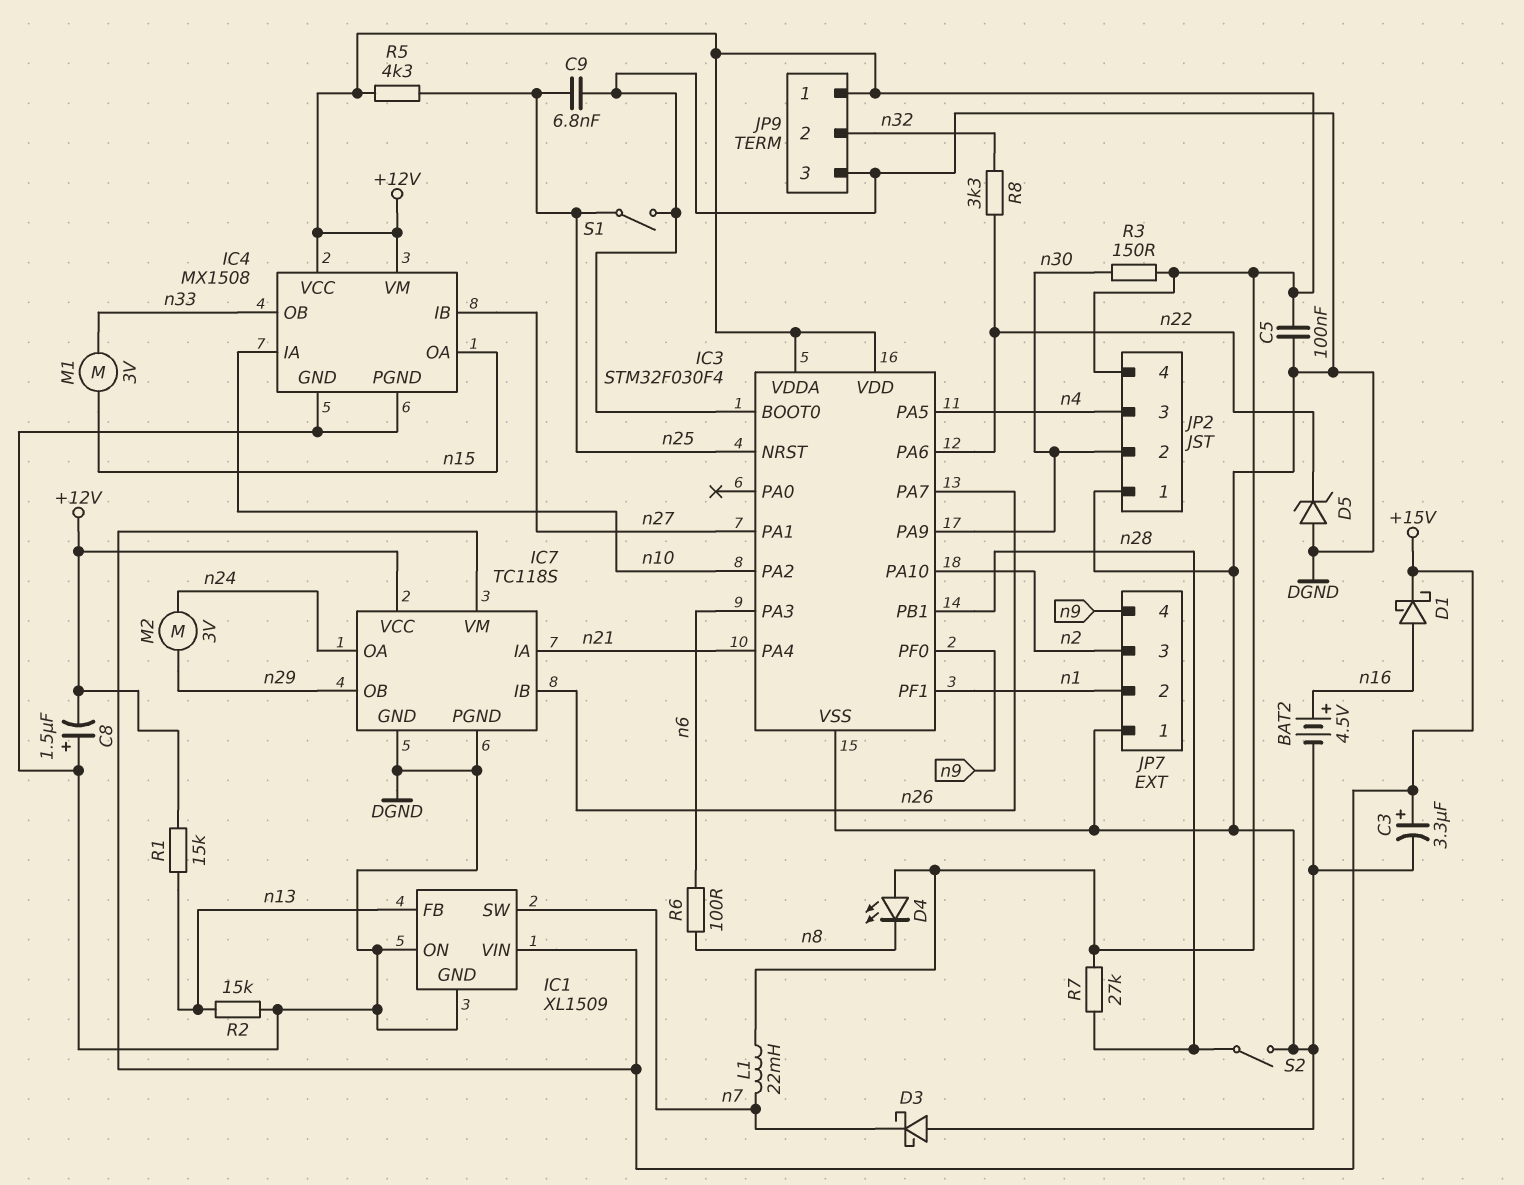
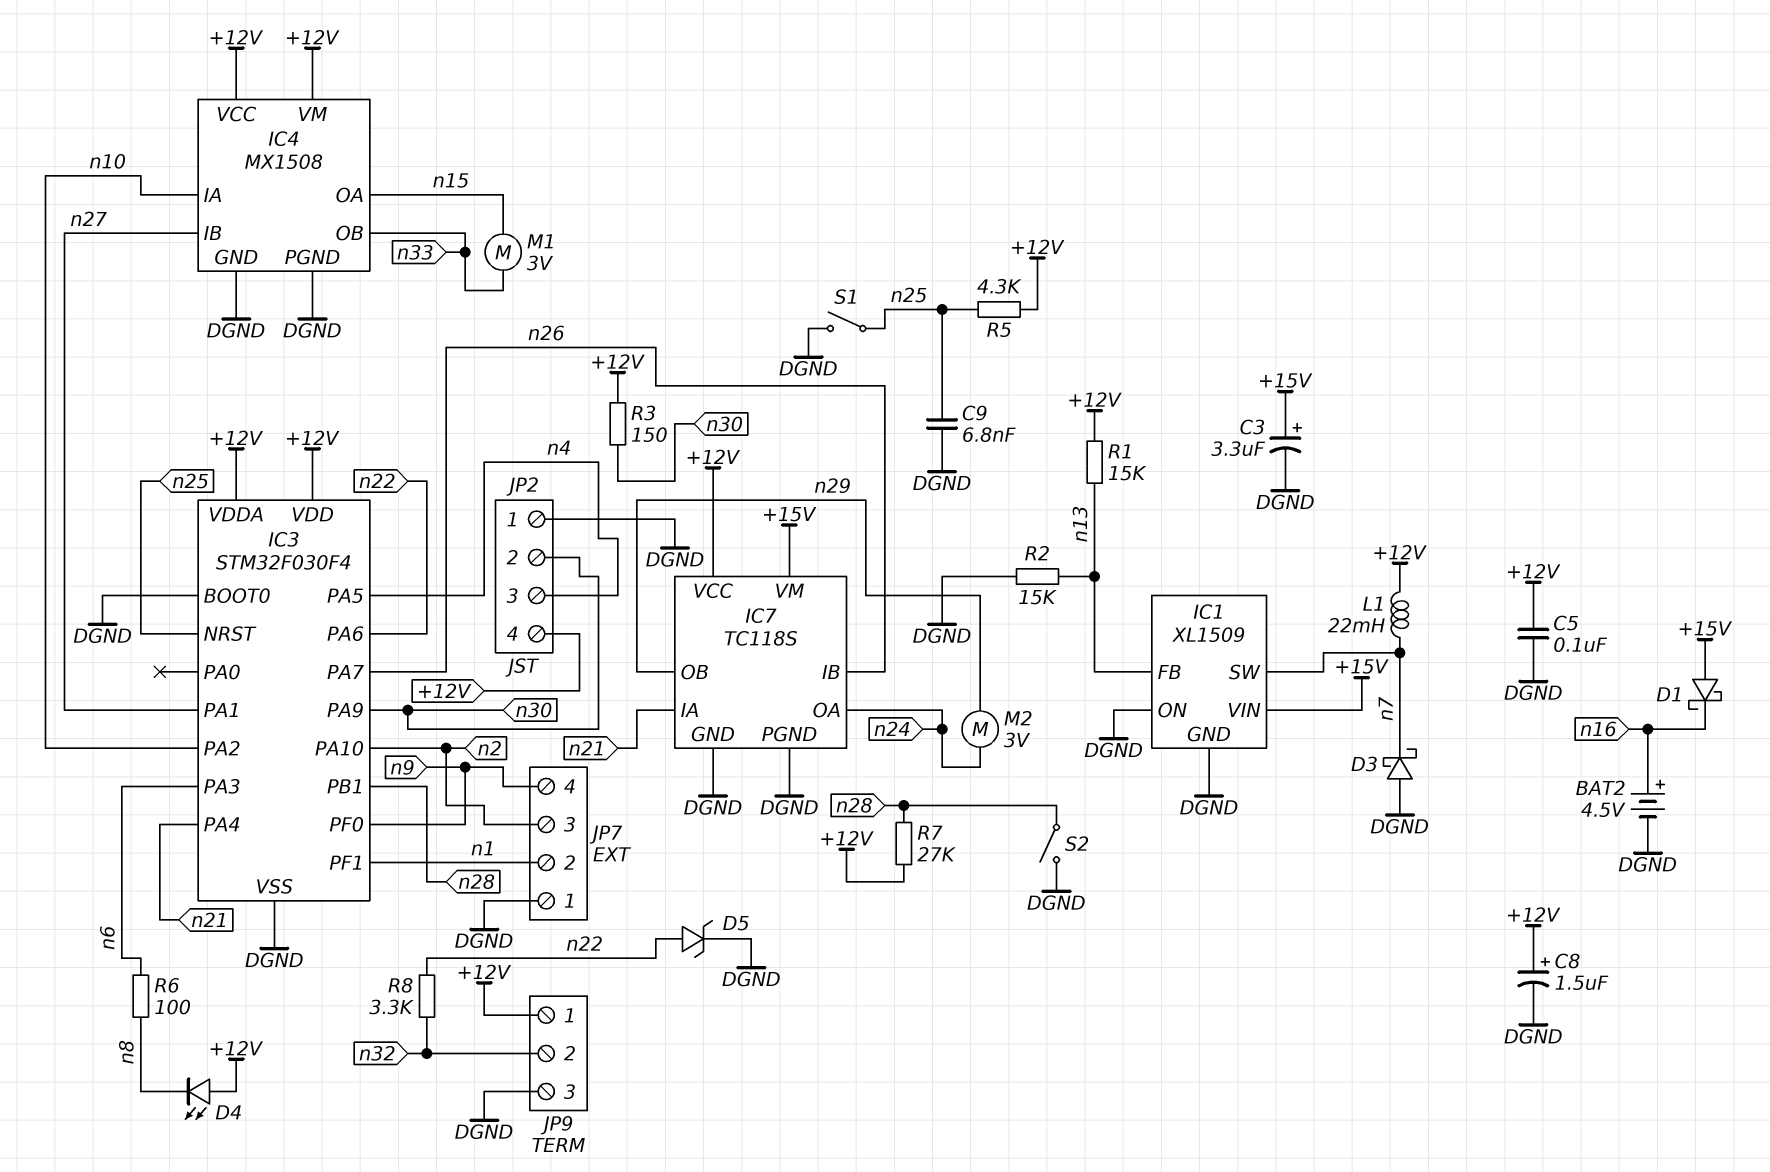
C8: 1.5uF (plus DGND, minus +12V) -> 1.5uF (plus +12V, minus DGND)
D1: schottky (A n16, K +15V) -> schottky (A +15V, K n16)
D5: zener (A DGND, K n22) -> zener (A n22, K DGND)

